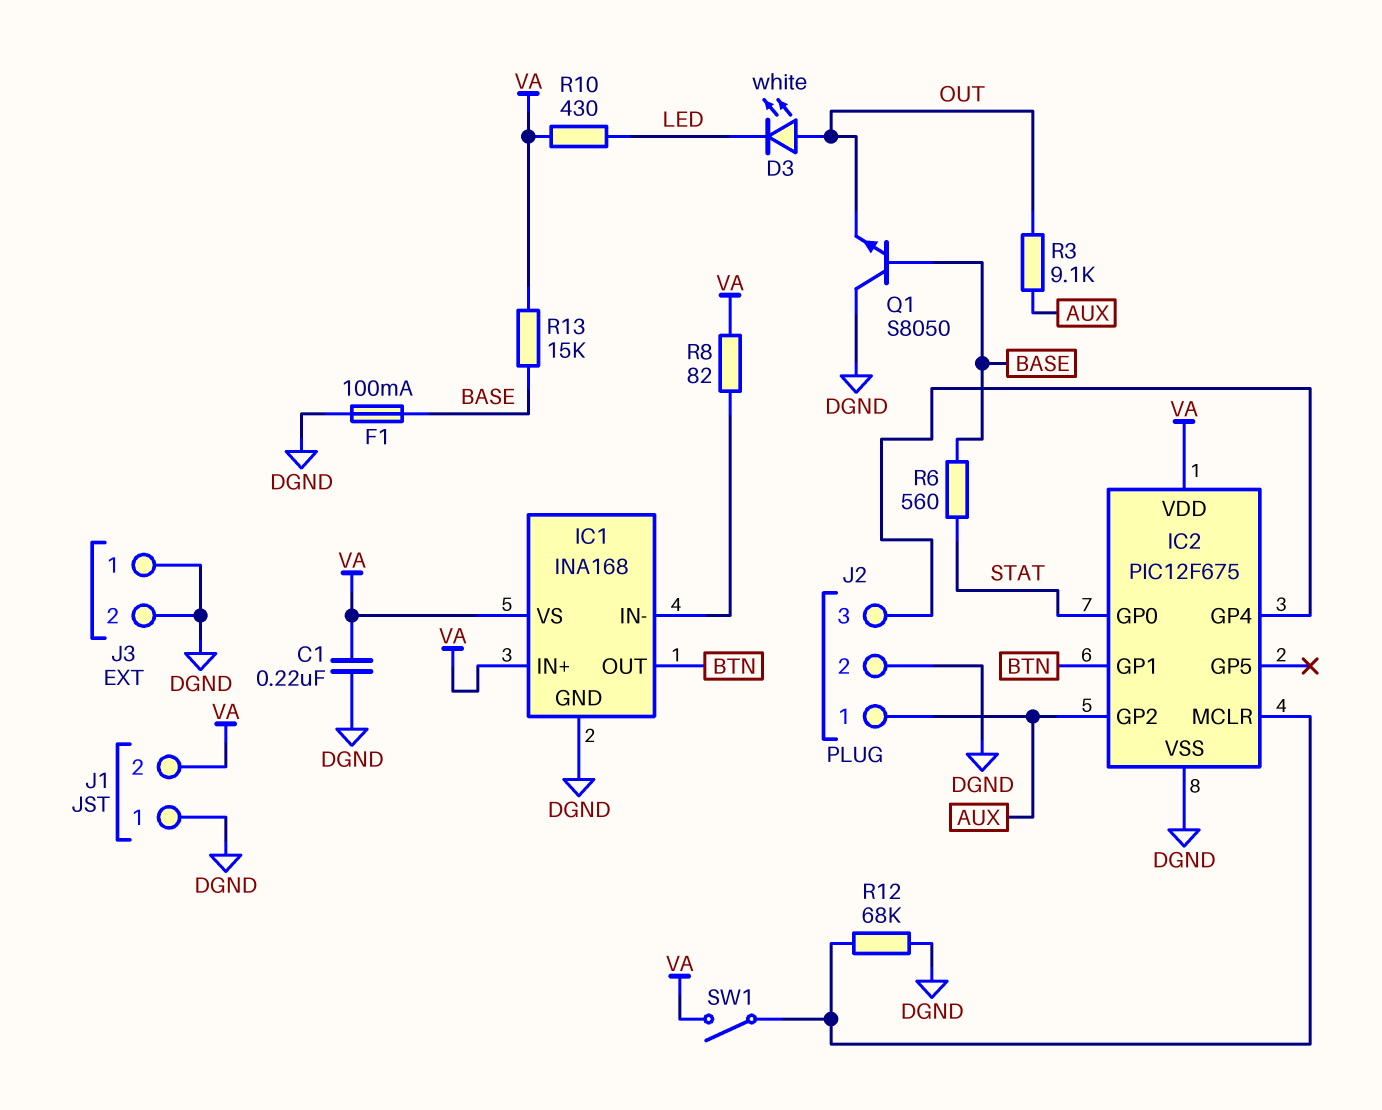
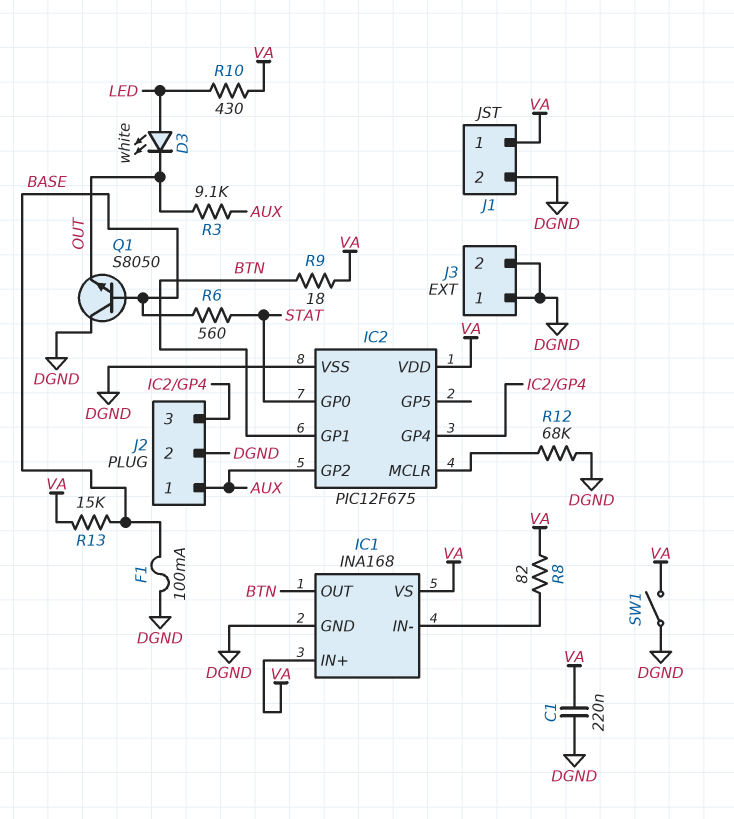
D3: LED white (A OUT, K LED) -> LED white (A LED, K OUT)
J1 pin 1: DGND -> VA
J1 pin 2: VA -> DGND
R9: none -> 18 (BTN, VA)
SW1: switch (IC2/MCLR, VA) -> switch (DGND, VA)

